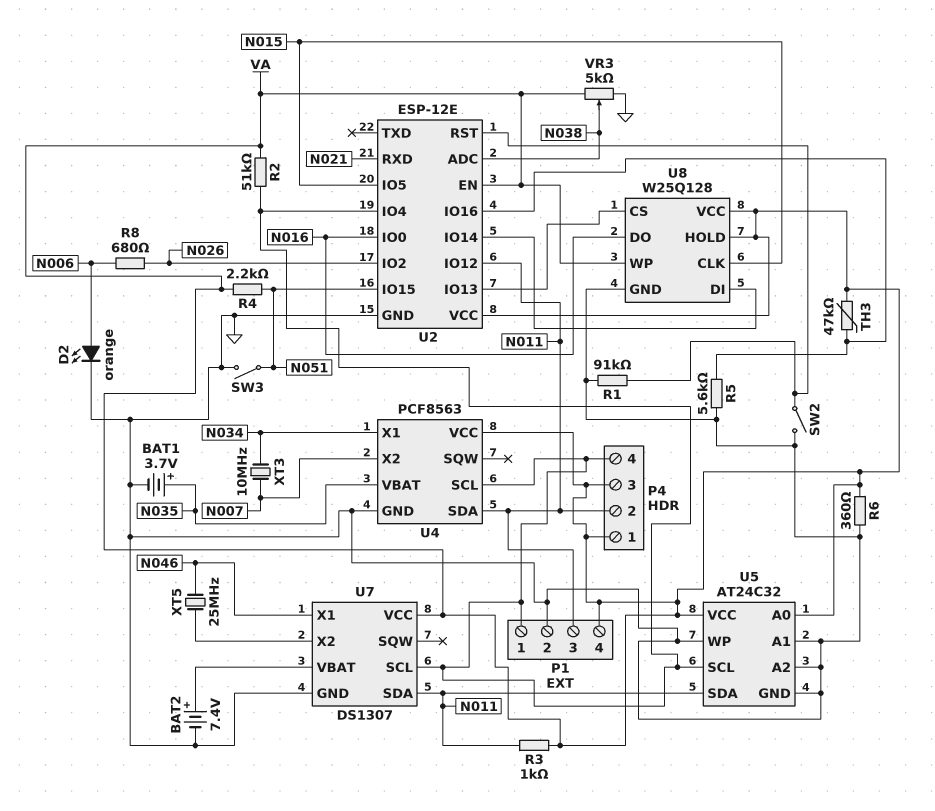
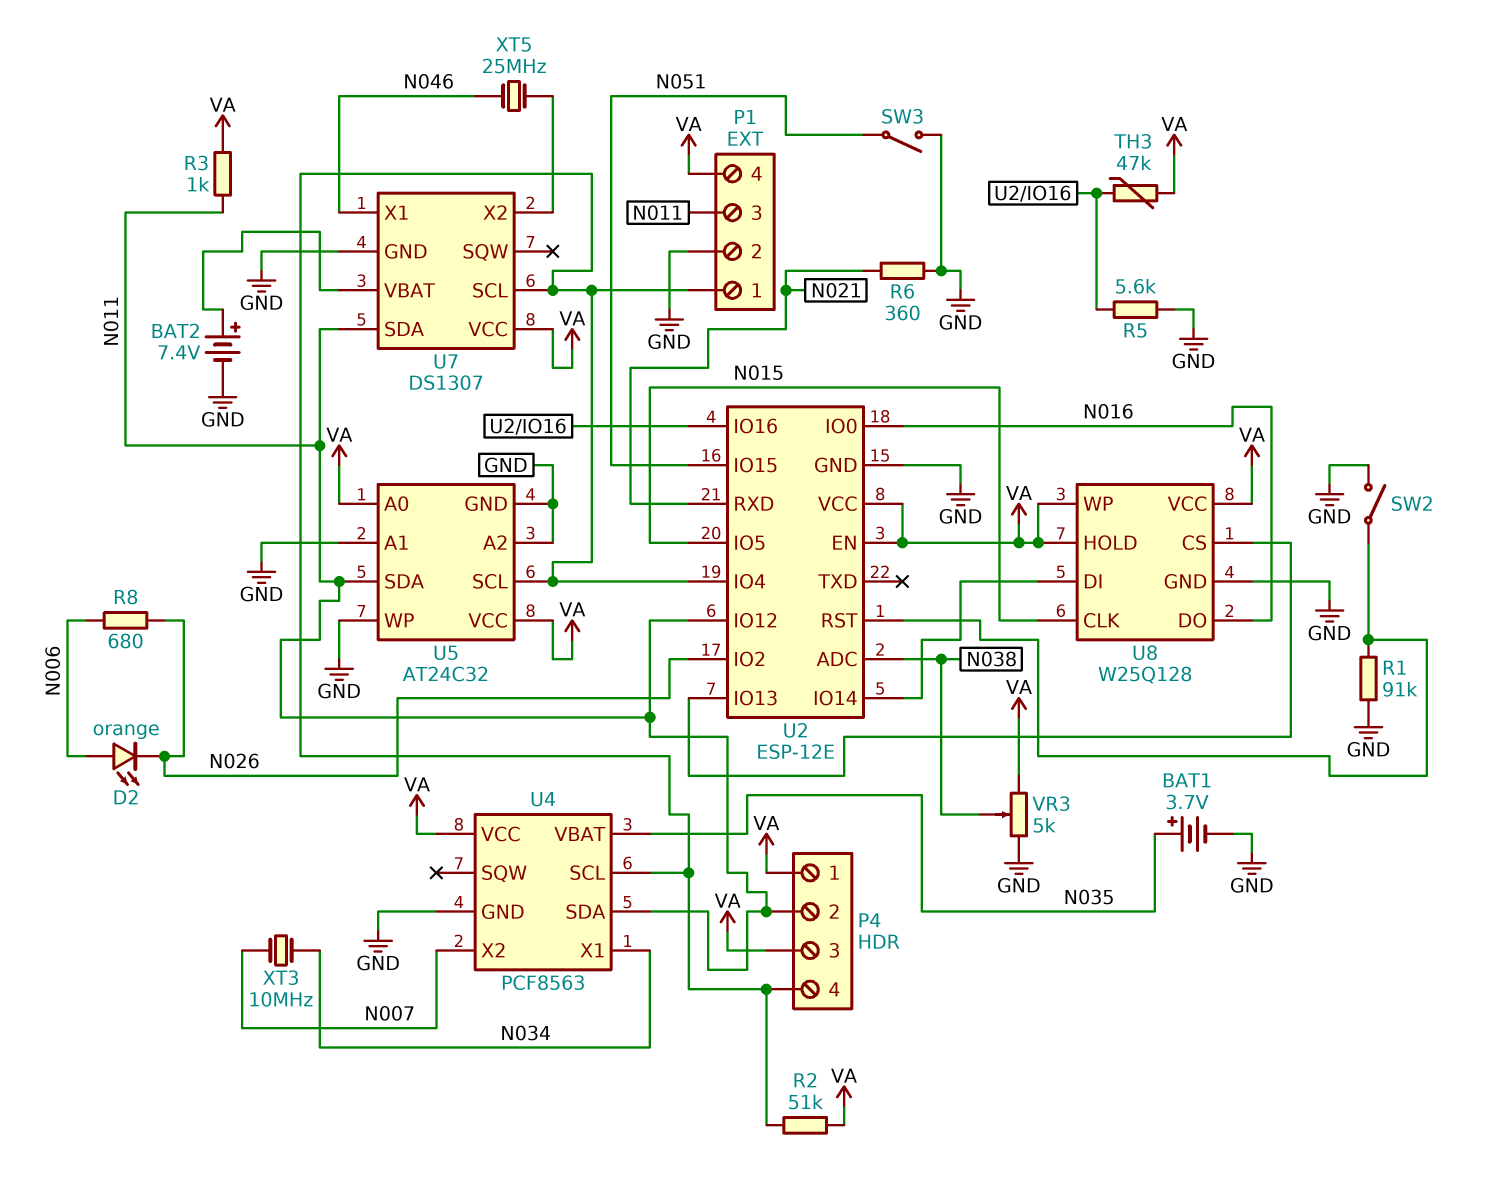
D2: LED orange (A N006, K GND) -> LED orange (A N006, K N026)
R4: 2.2k (N051, VA) -> none
R6: 360 (GND, VA) -> 360 (GND, N021)

